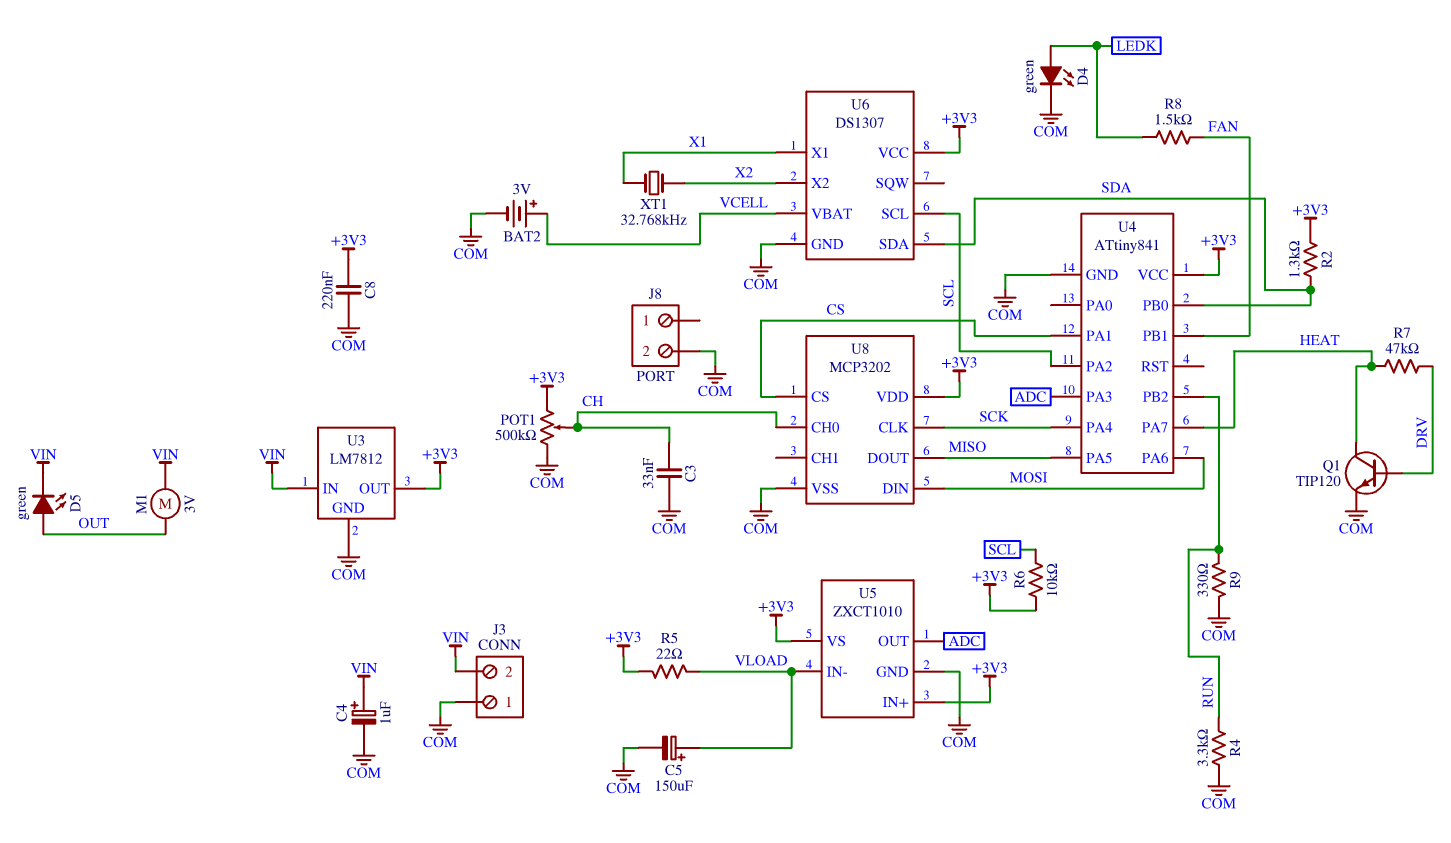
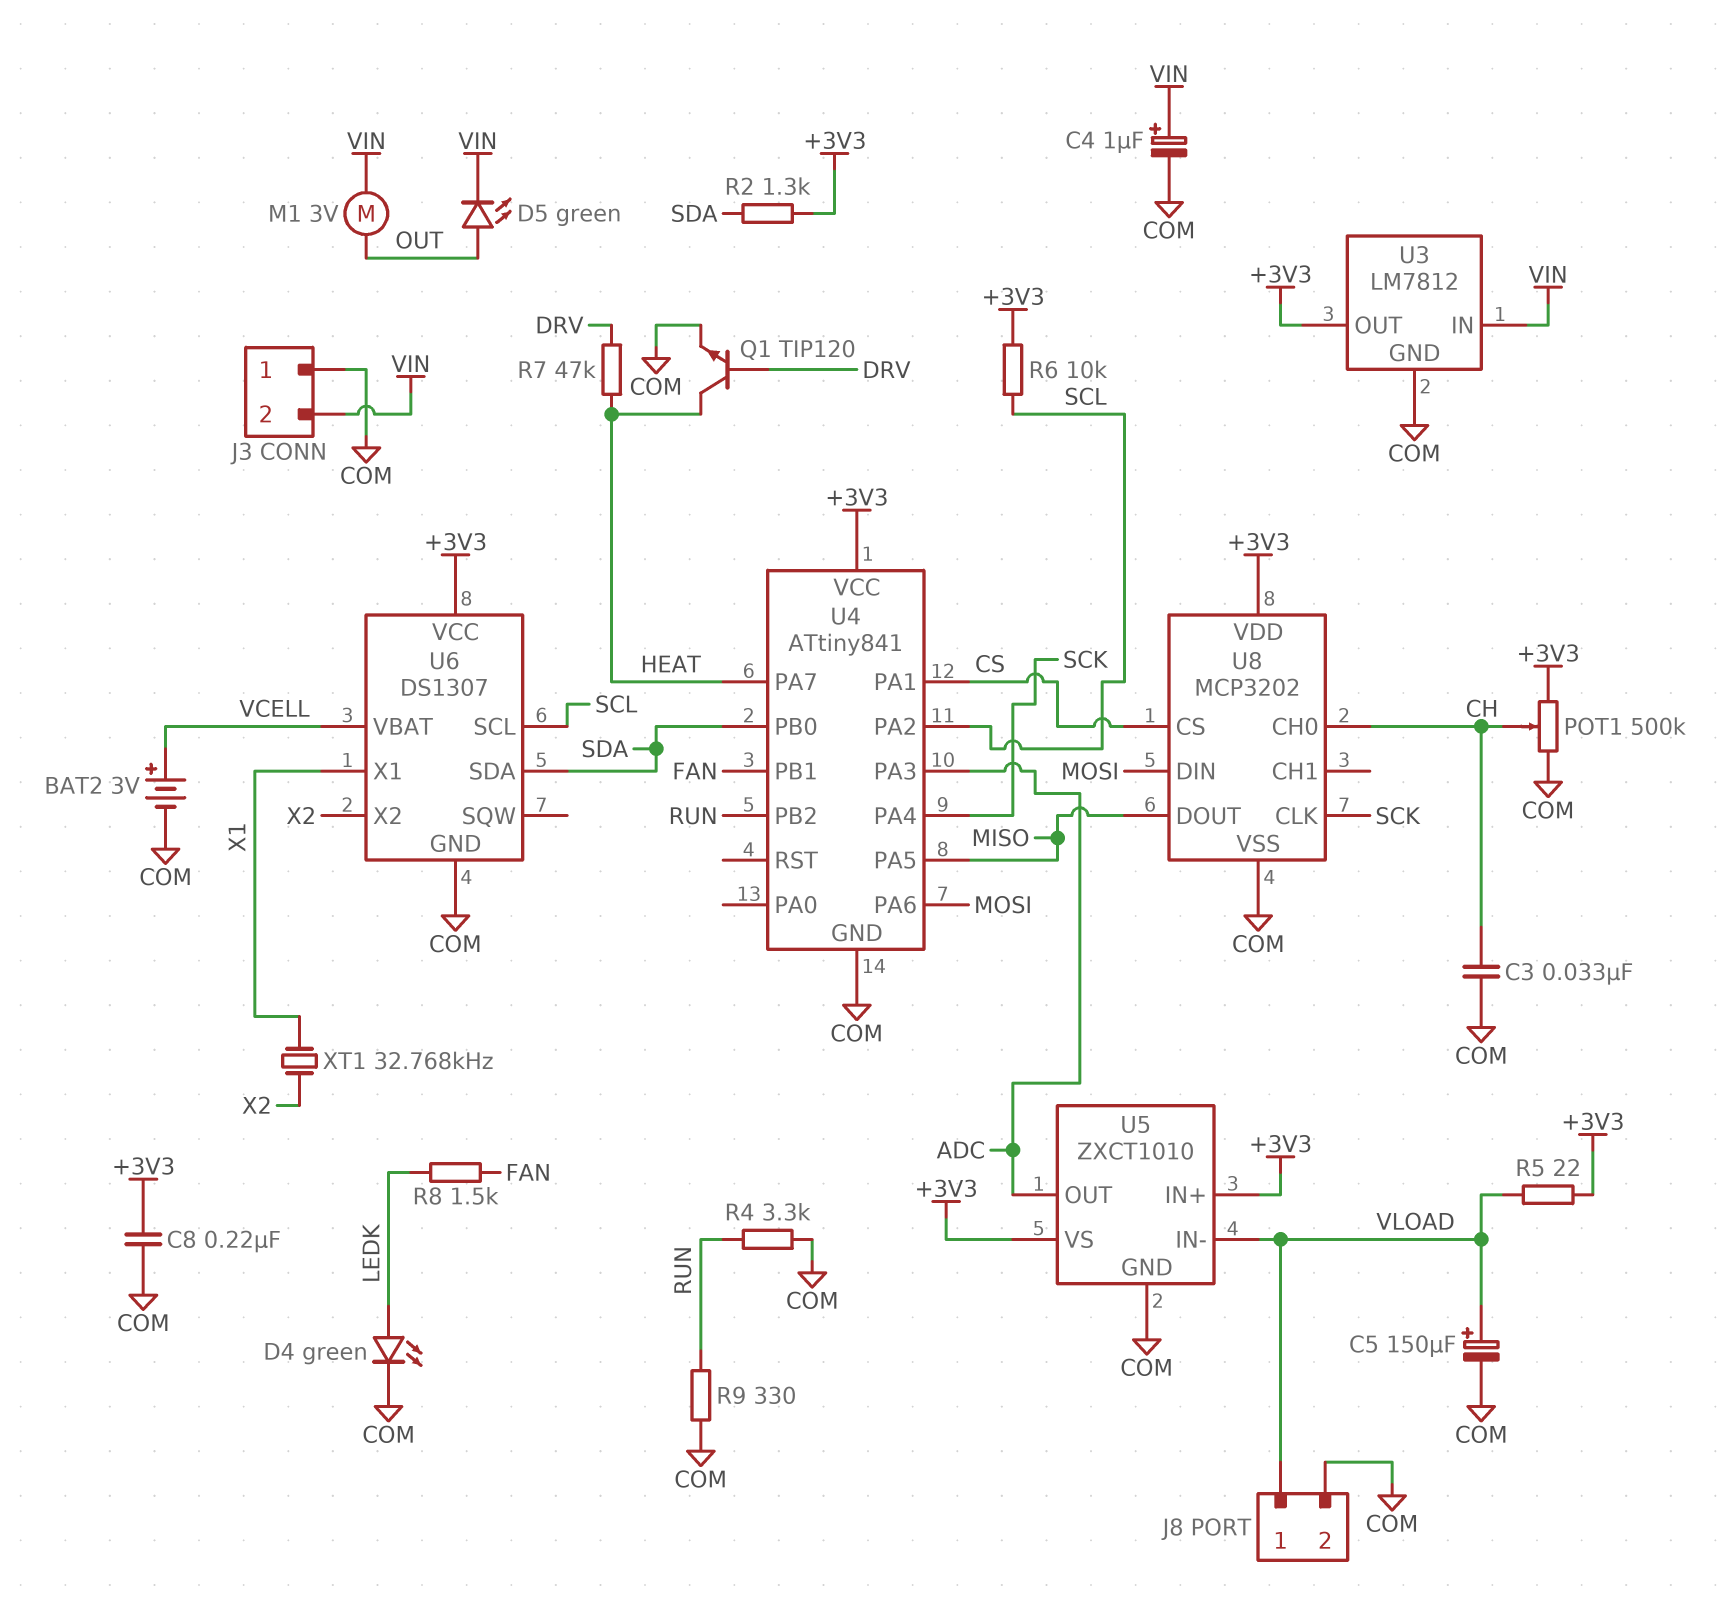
J8 pin 1: none -> VLOAD

